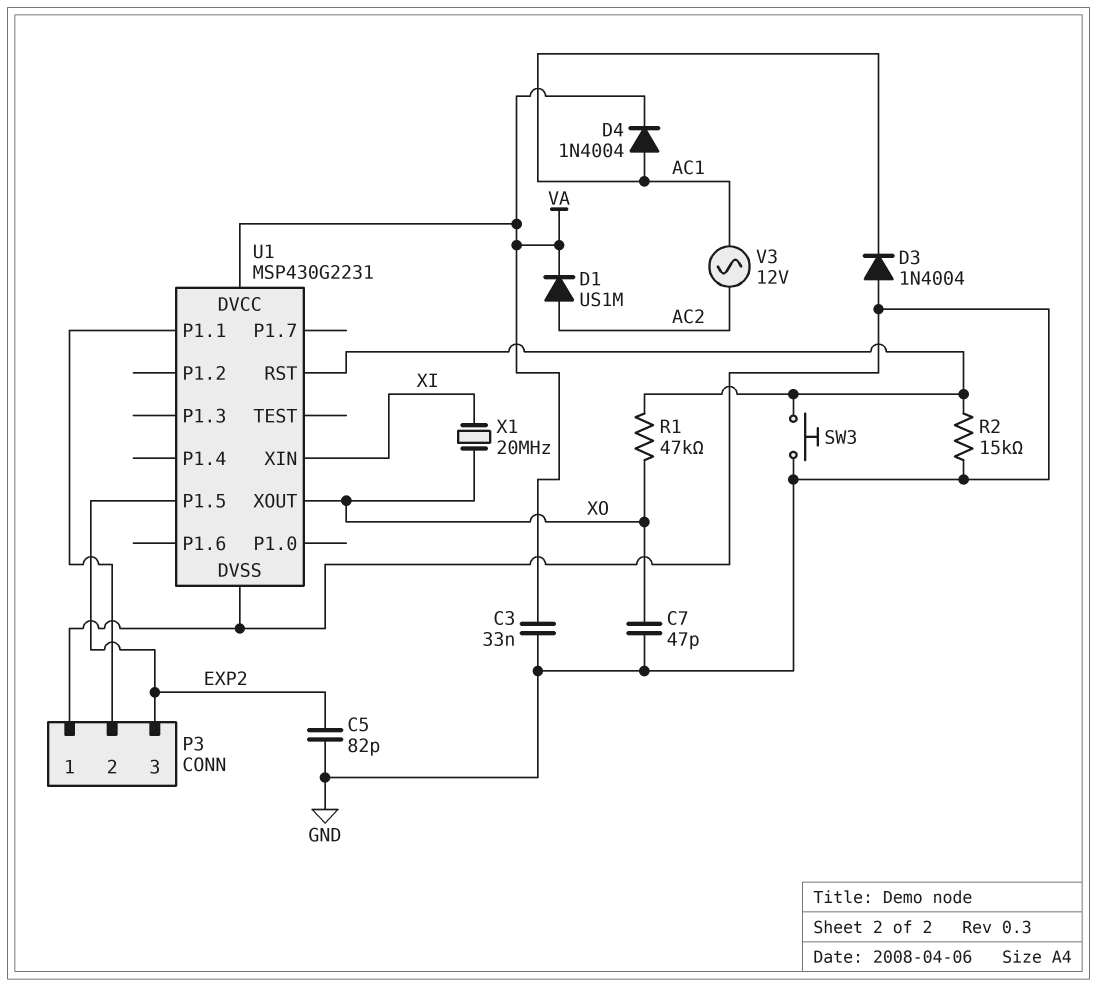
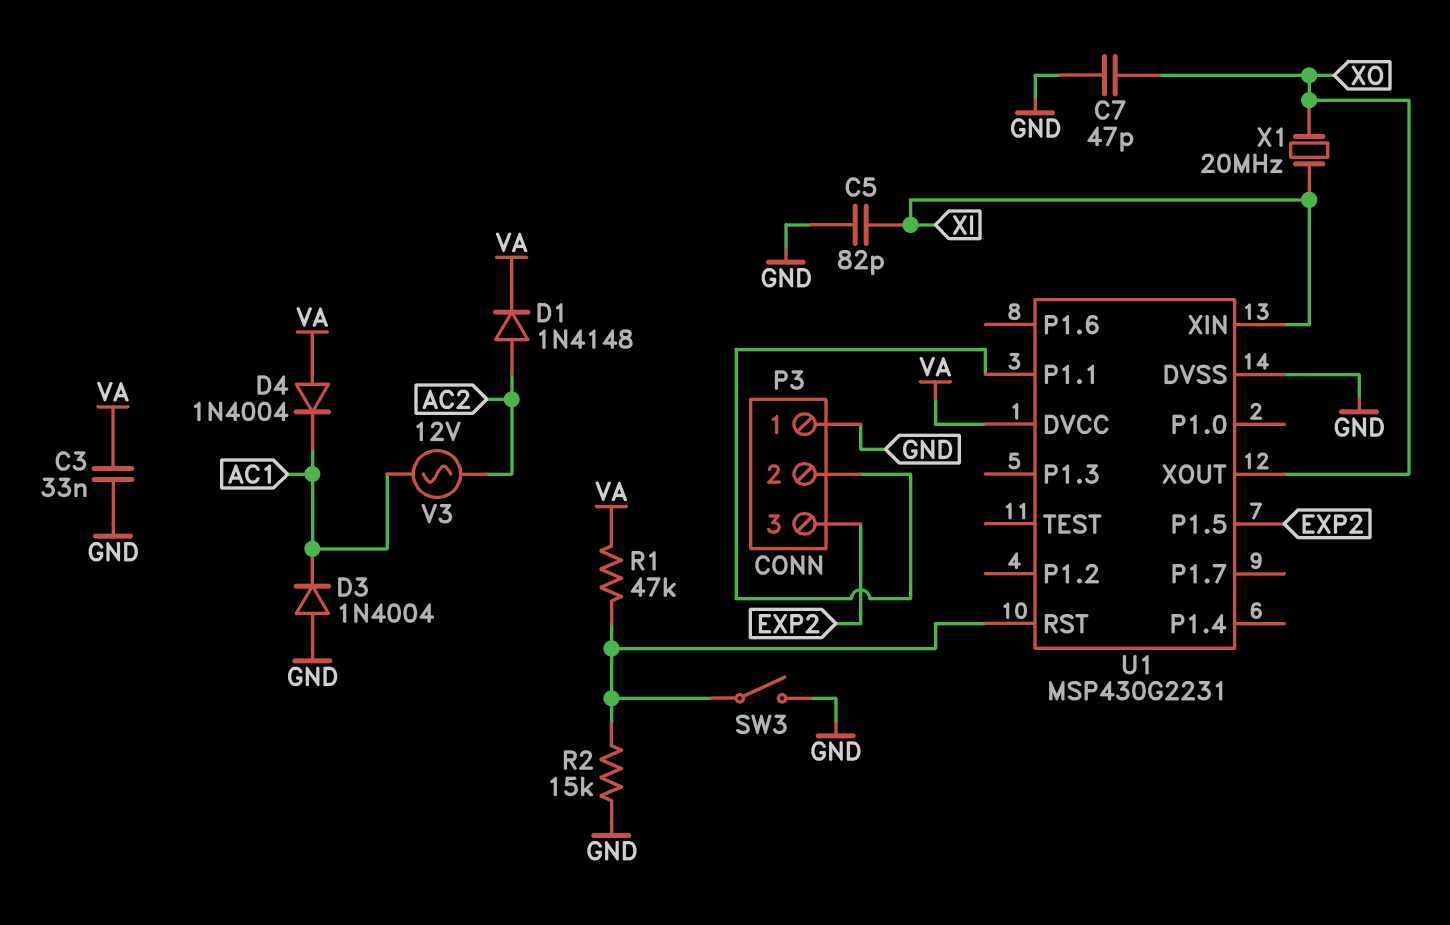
C5: 82pF (EXP2, GND) -> 82pF (GND, XI)
D1: diode US1M (A AC2, K VA) -> diode 1N4148 (A AC2, K VA)
D4: diode 1N4004 (A AC1, K VA) -> diode 1N4004 (A VA, K AC1)
R1: 47k (U1/RST, XO) -> 47k (U1/RST, VA)
SW3: button (GND, U1/RST) -> switch (GND, U1/RST)

